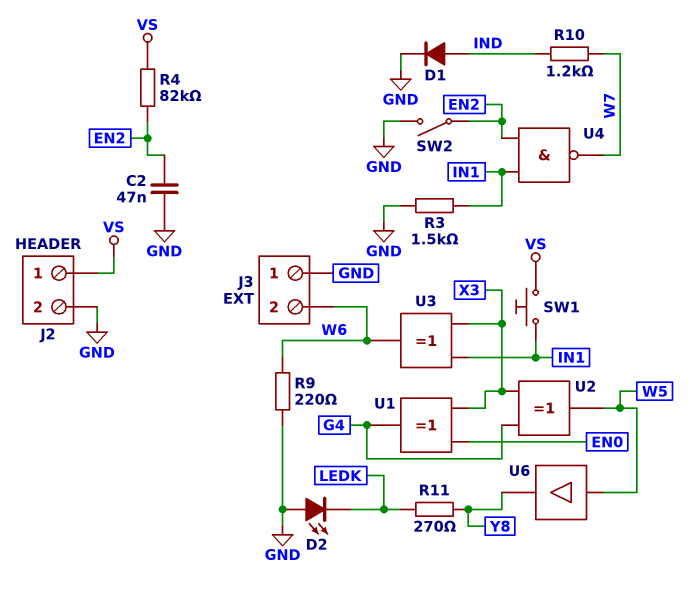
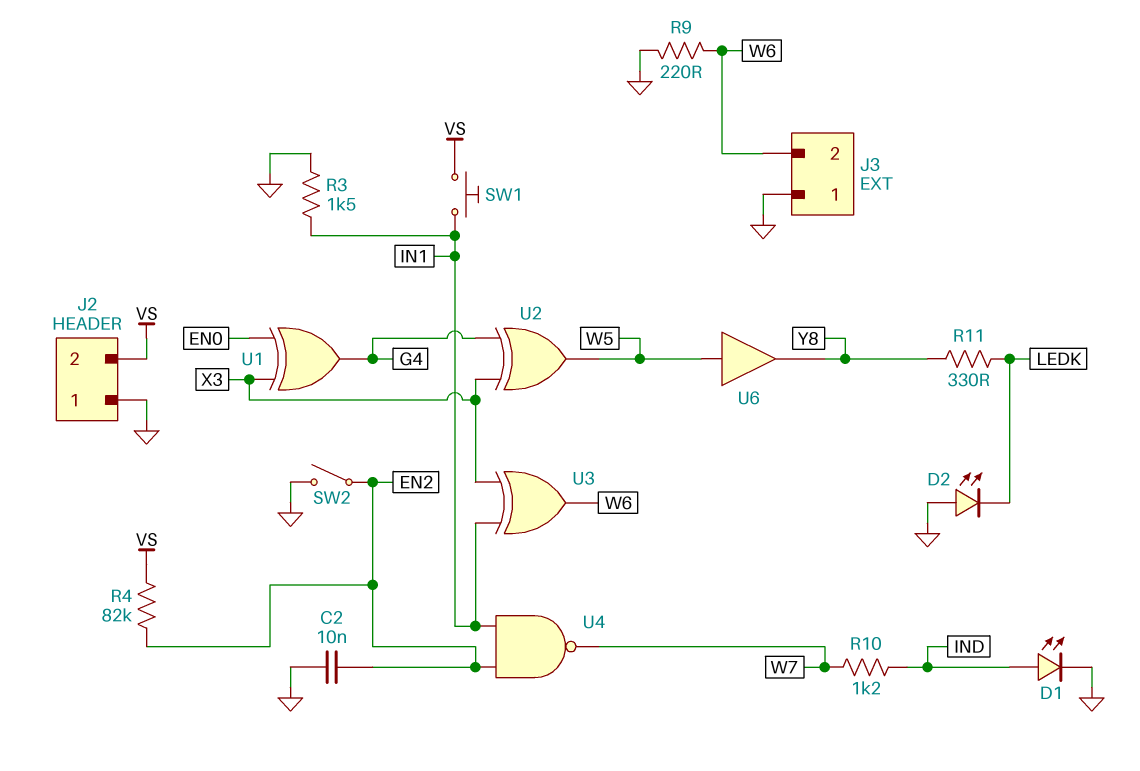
C2: 47nF (EN2, GND) -> 10nF (EN2, GND)
D1: diode (A IND, K GND) -> LED (A IND, K GND)
J2 pin 1: VS -> GND
J2 pin 2: GND -> VS
R11: 270 (LEDK, Y8) -> 330 (LEDK, Y8)

